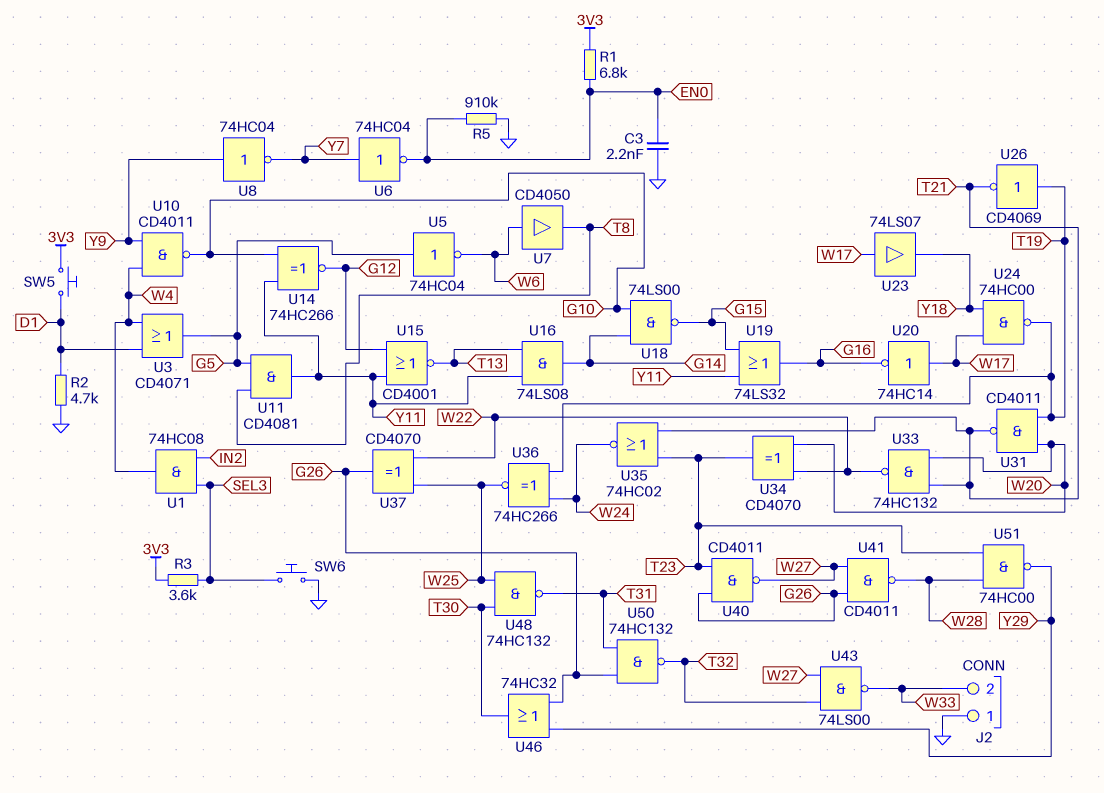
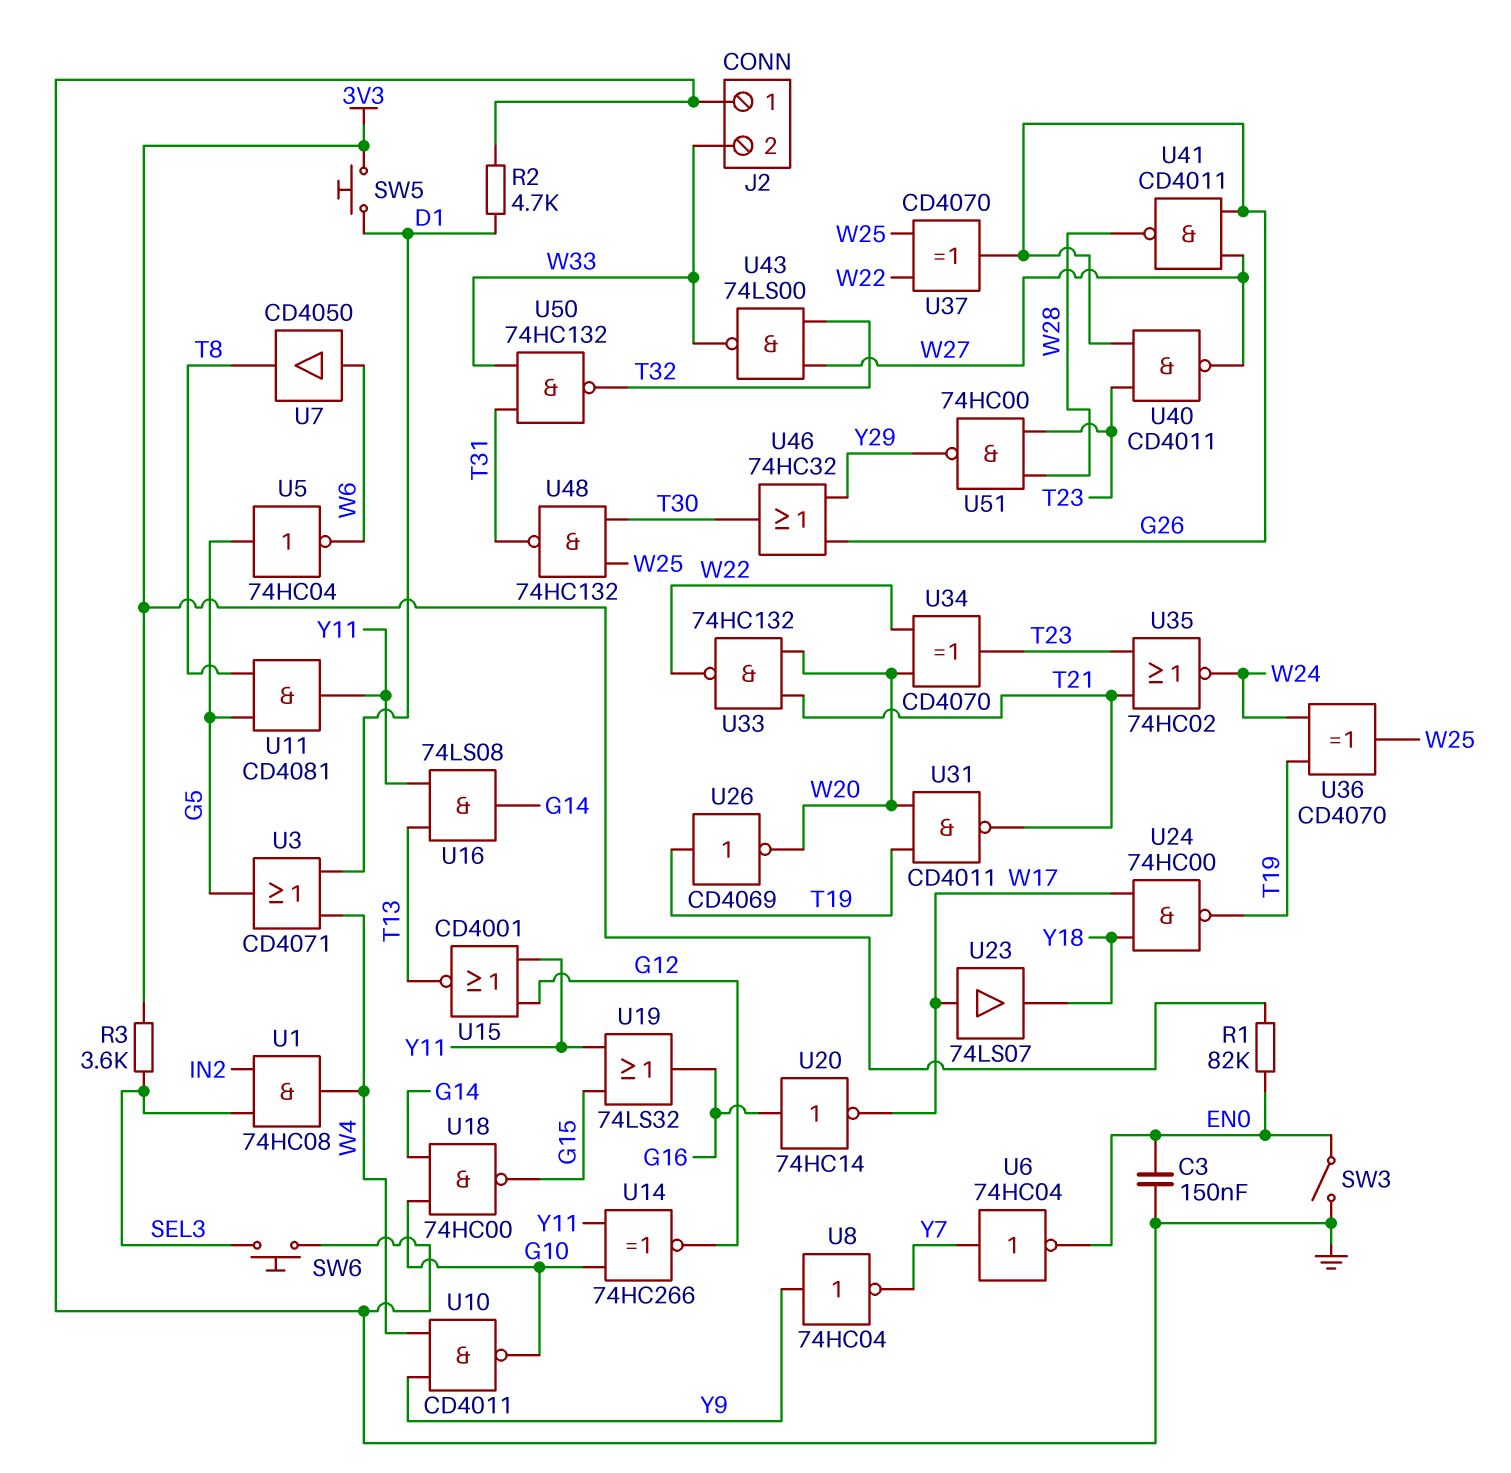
C3: 2.2nF (EN0, GND) -> 150nF (EN0, GND)
R1: 6.8k (3V3, EN0) -> 82k (3V3, EN0)
R5: 910k (EN0, GND) -> none
SW3: none -> switch (EN0, GND)
U18: NAND 74LS00 (in G10, in G14, out G15) -> NAND 74HC00 (in G10, in G14, out G15)
U20: NOT 74HC14 (in W17, out G16) -> NOT 74HC14 (in G16, out W17)
U26: NOT CD4069 (in T19, out T21) -> NOT CD4069 (in T19, out W20)
U36: XNOR 74HC266 (in T19, in W24, out W25) -> XOR CD4070 (in T19, in W24, out W25)
U50: NAND 74HC132 (in G26, in T31, out T32) -> NAND 74HC132 (in T31, in W33, out T32)

